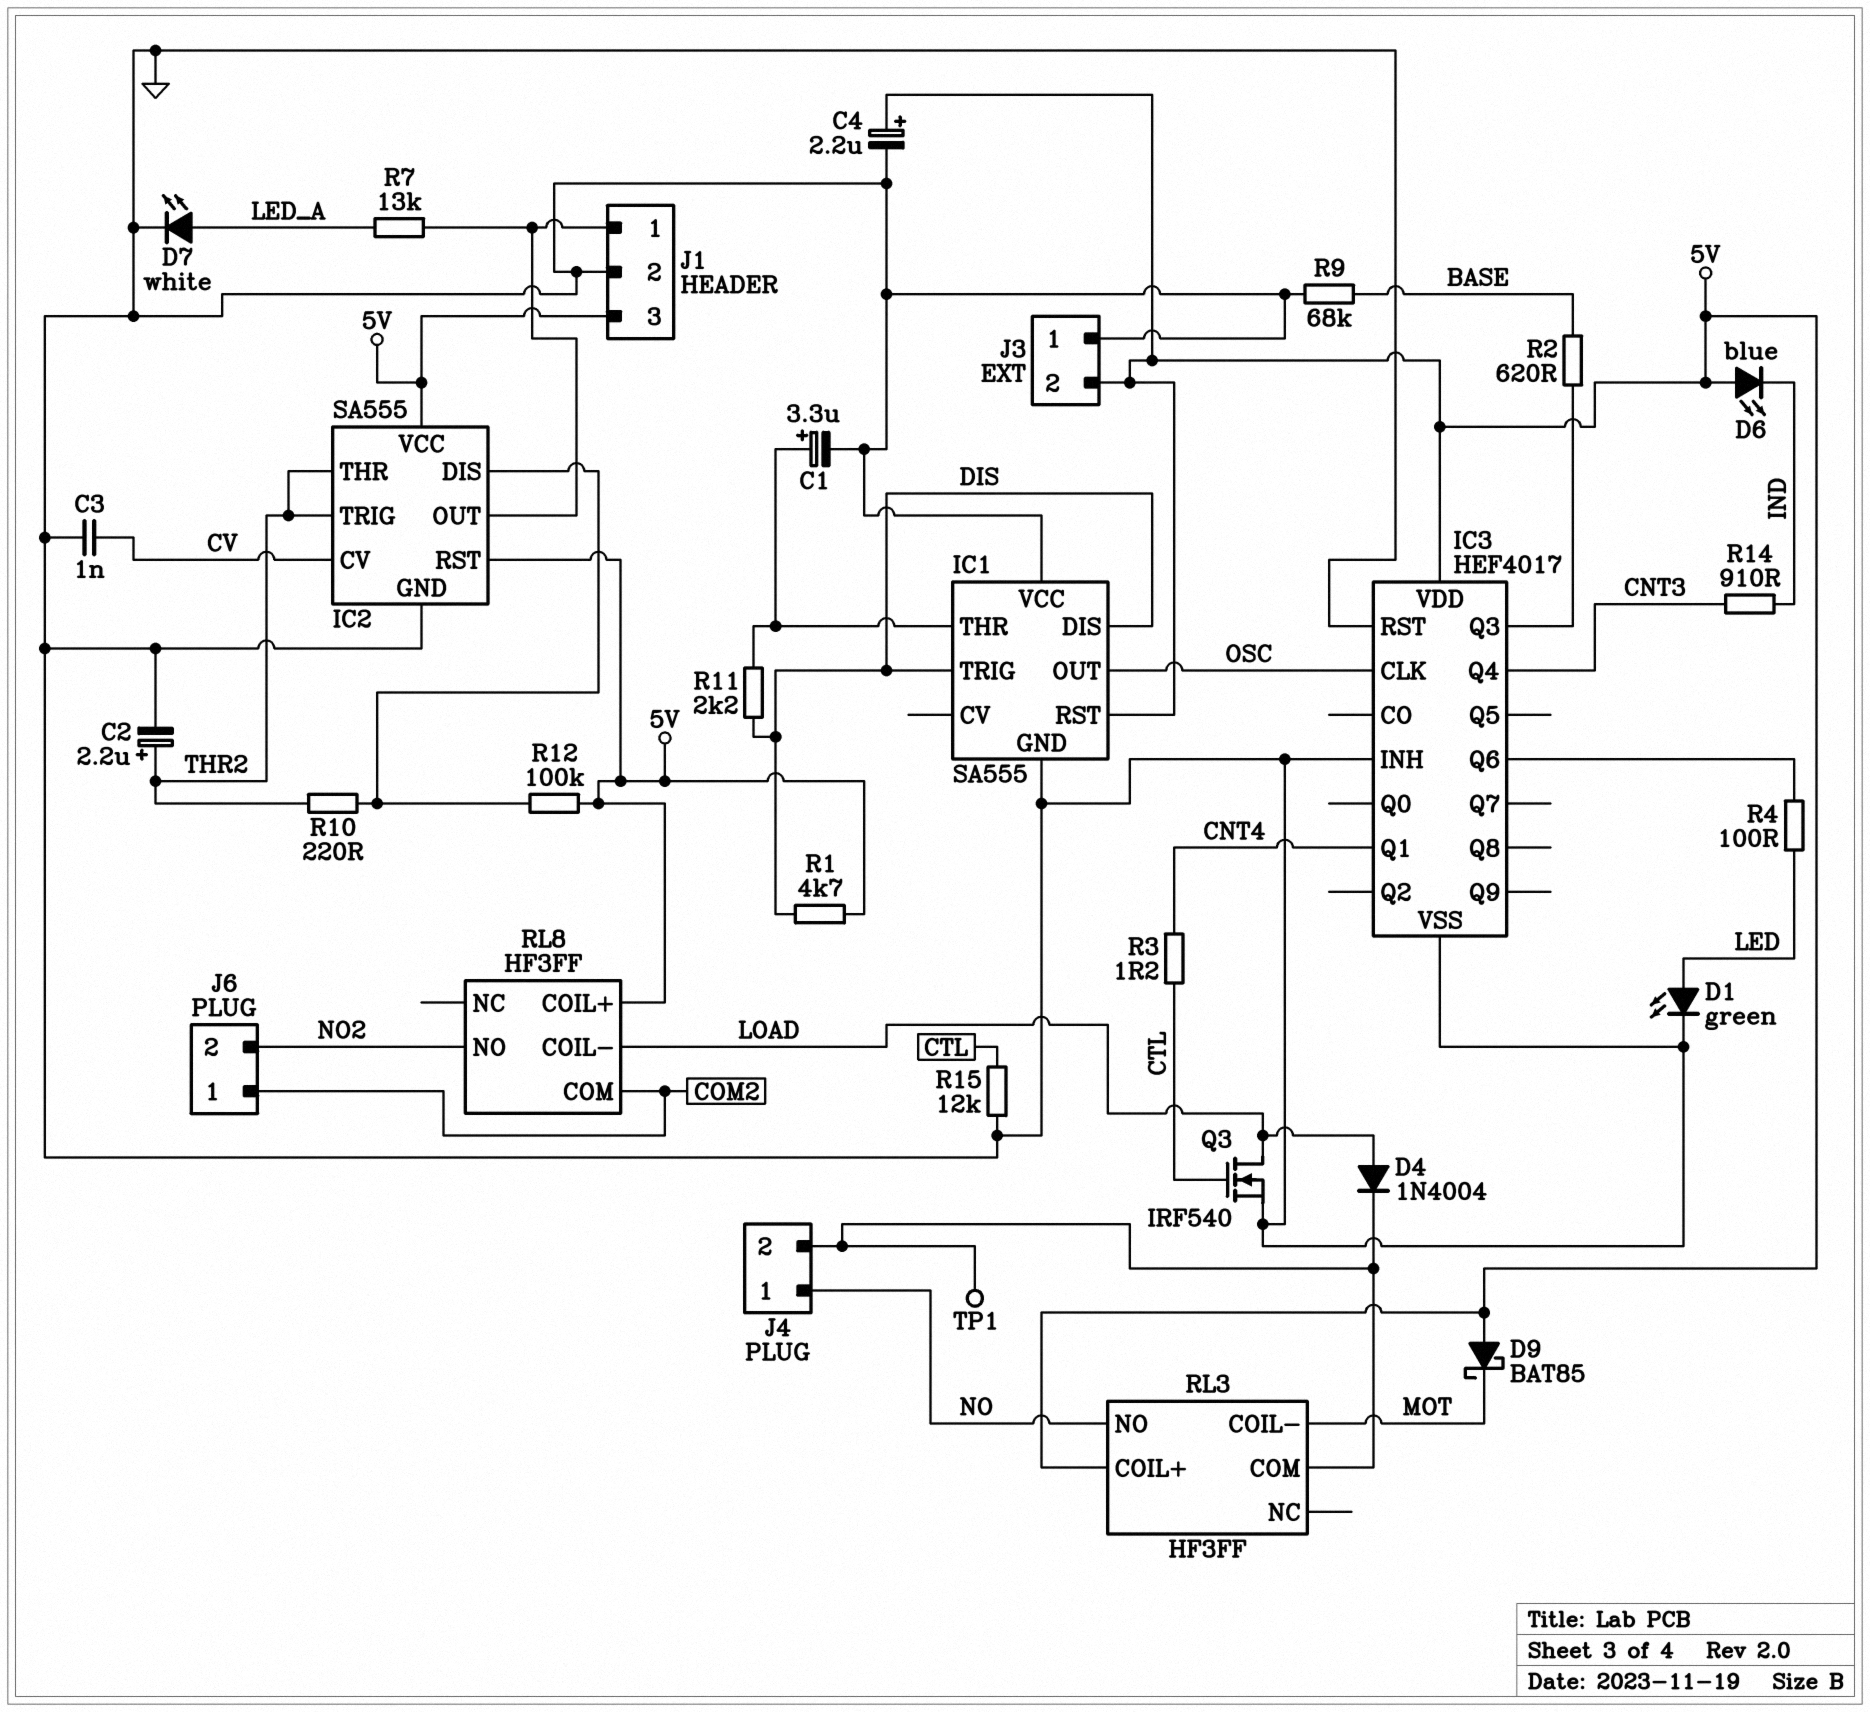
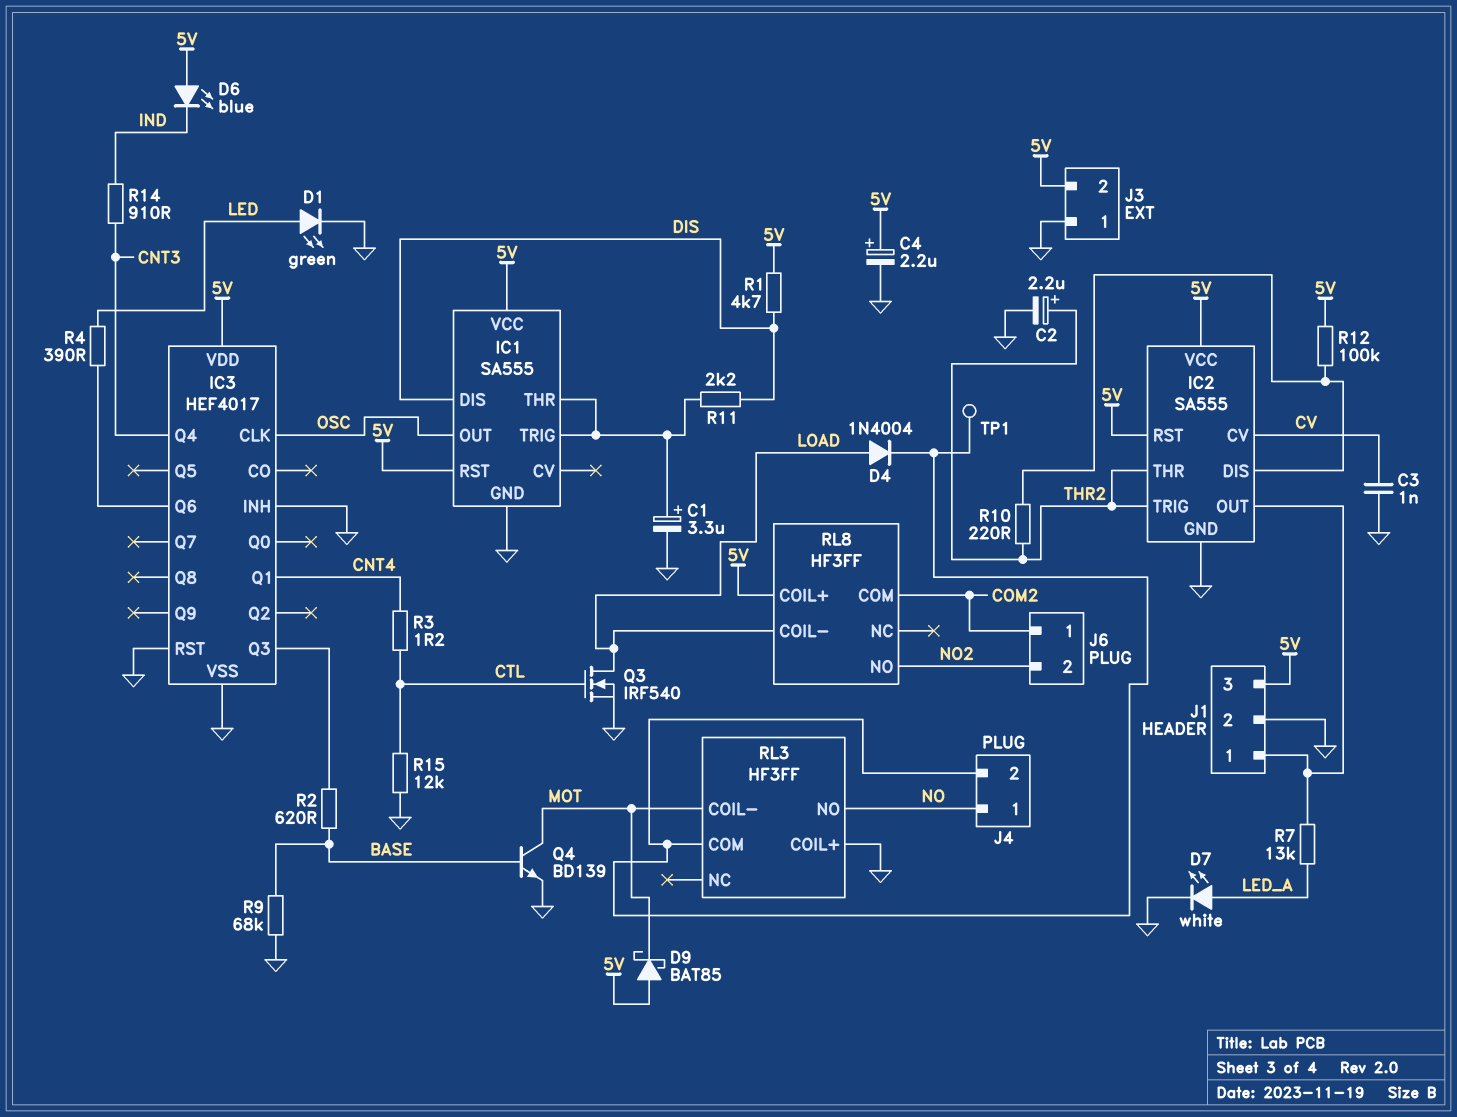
IC1 pin TRIG: DIS -> IC1/THR
IC1 pin VCC: GND -> 5V
Q4: none -> NPN BD139 (B BASE, C MOT, E GND)
R4: 100 (IC3/Q6, LED) -> 390 (IC3/Q6, LED)
RL3 pin COIL+: 5V -> GND

